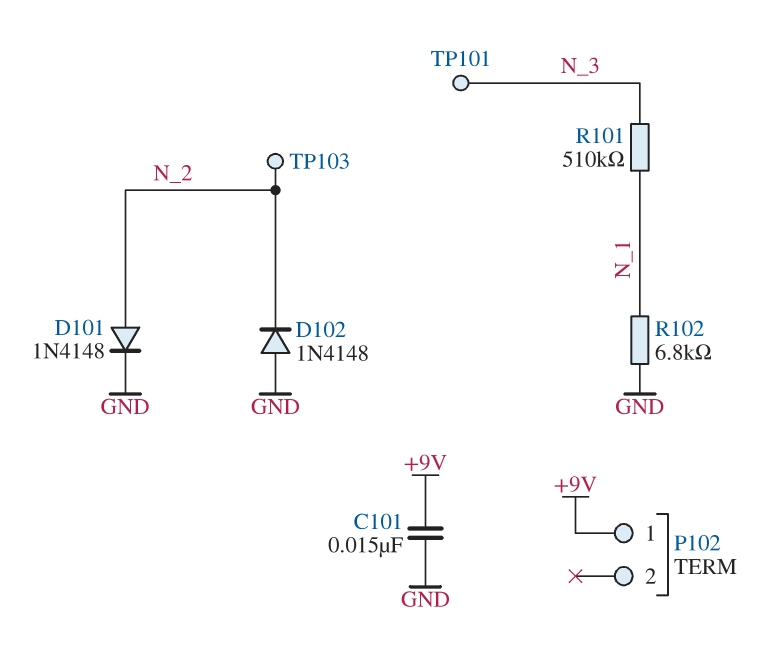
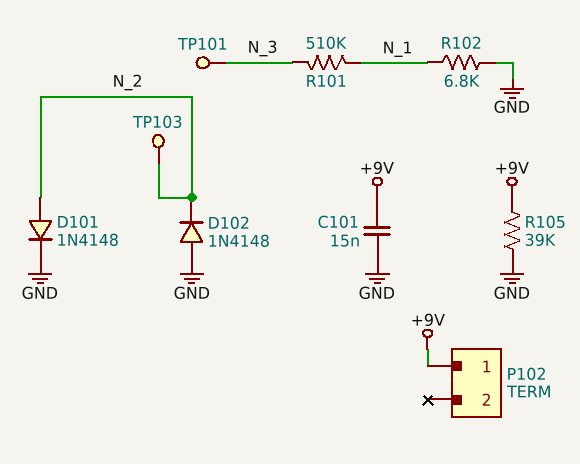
R105: none -> 39k (+9V, GND)

